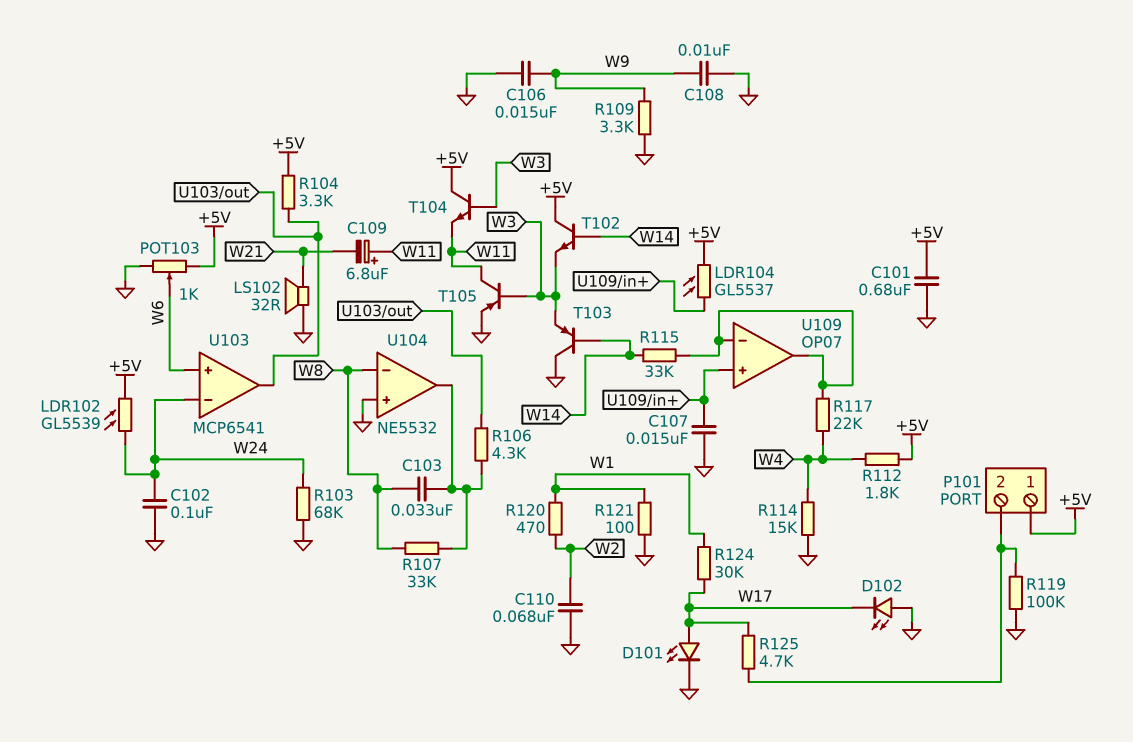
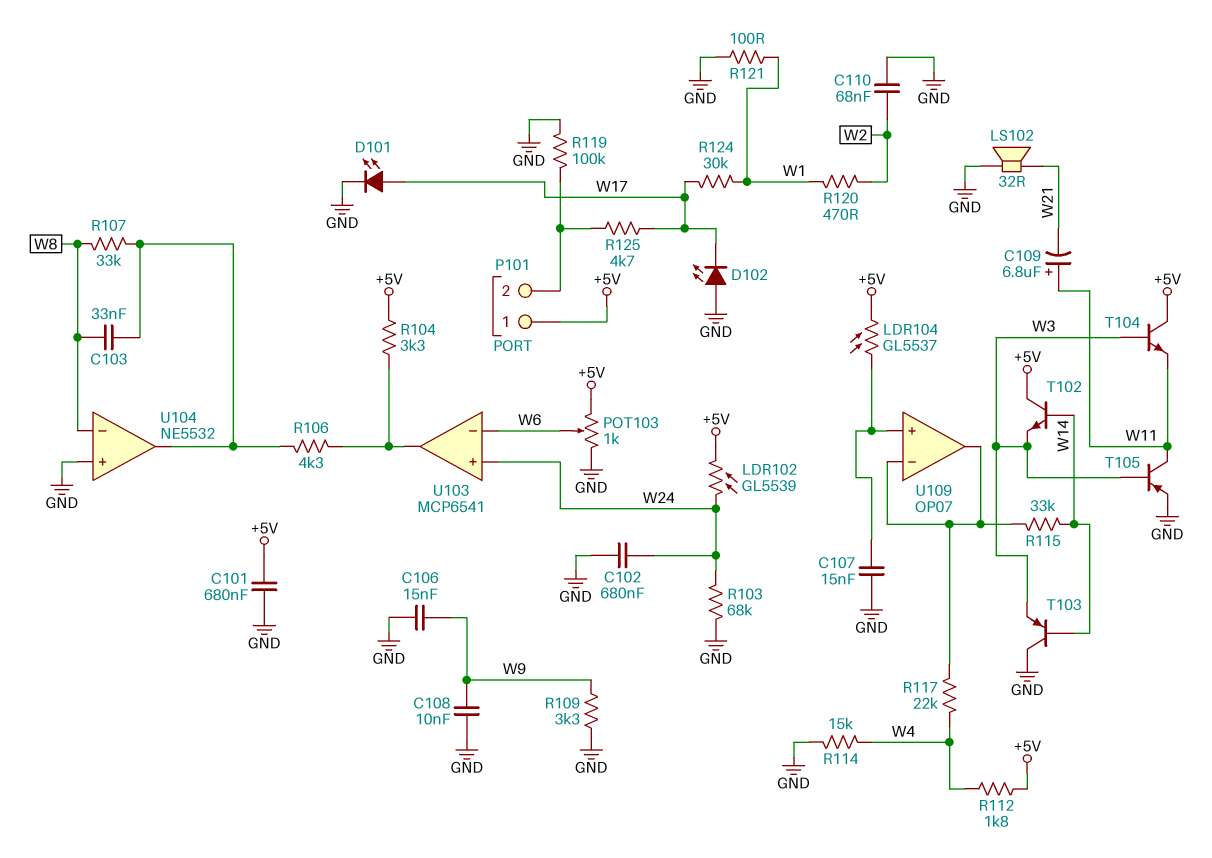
C102: 100nF (GND, W24) -> 680nF (GND, W24)
U103 pin in+: W6 -> W24
U103 pin in-: W24 -> W6

